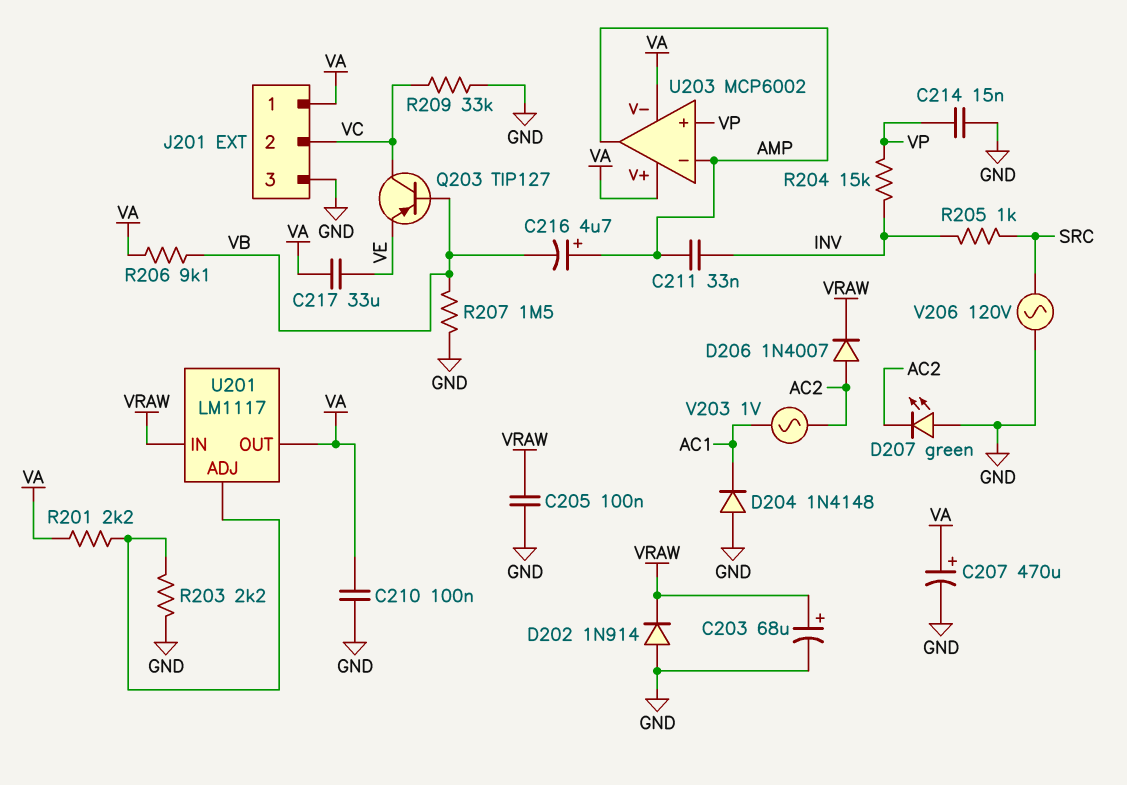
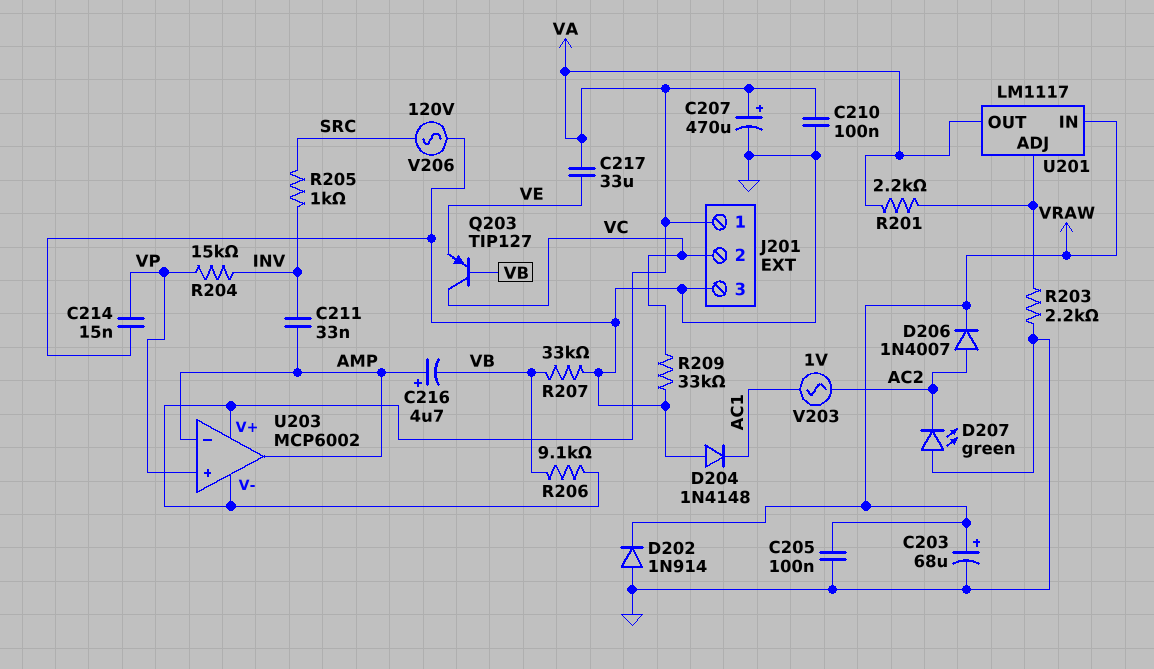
R207: 1.5M (GND, VB) -> 33k (GND, VB)

